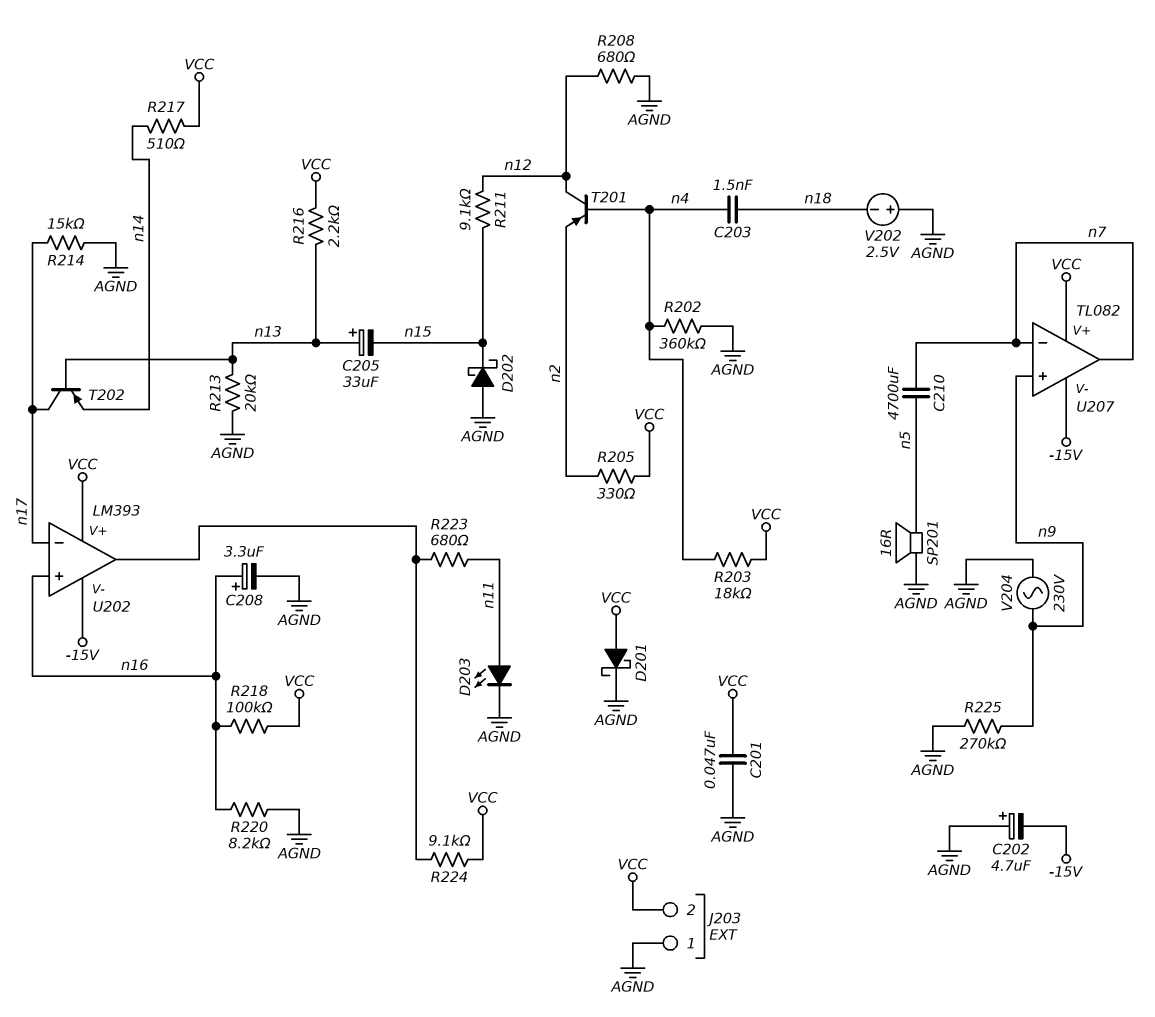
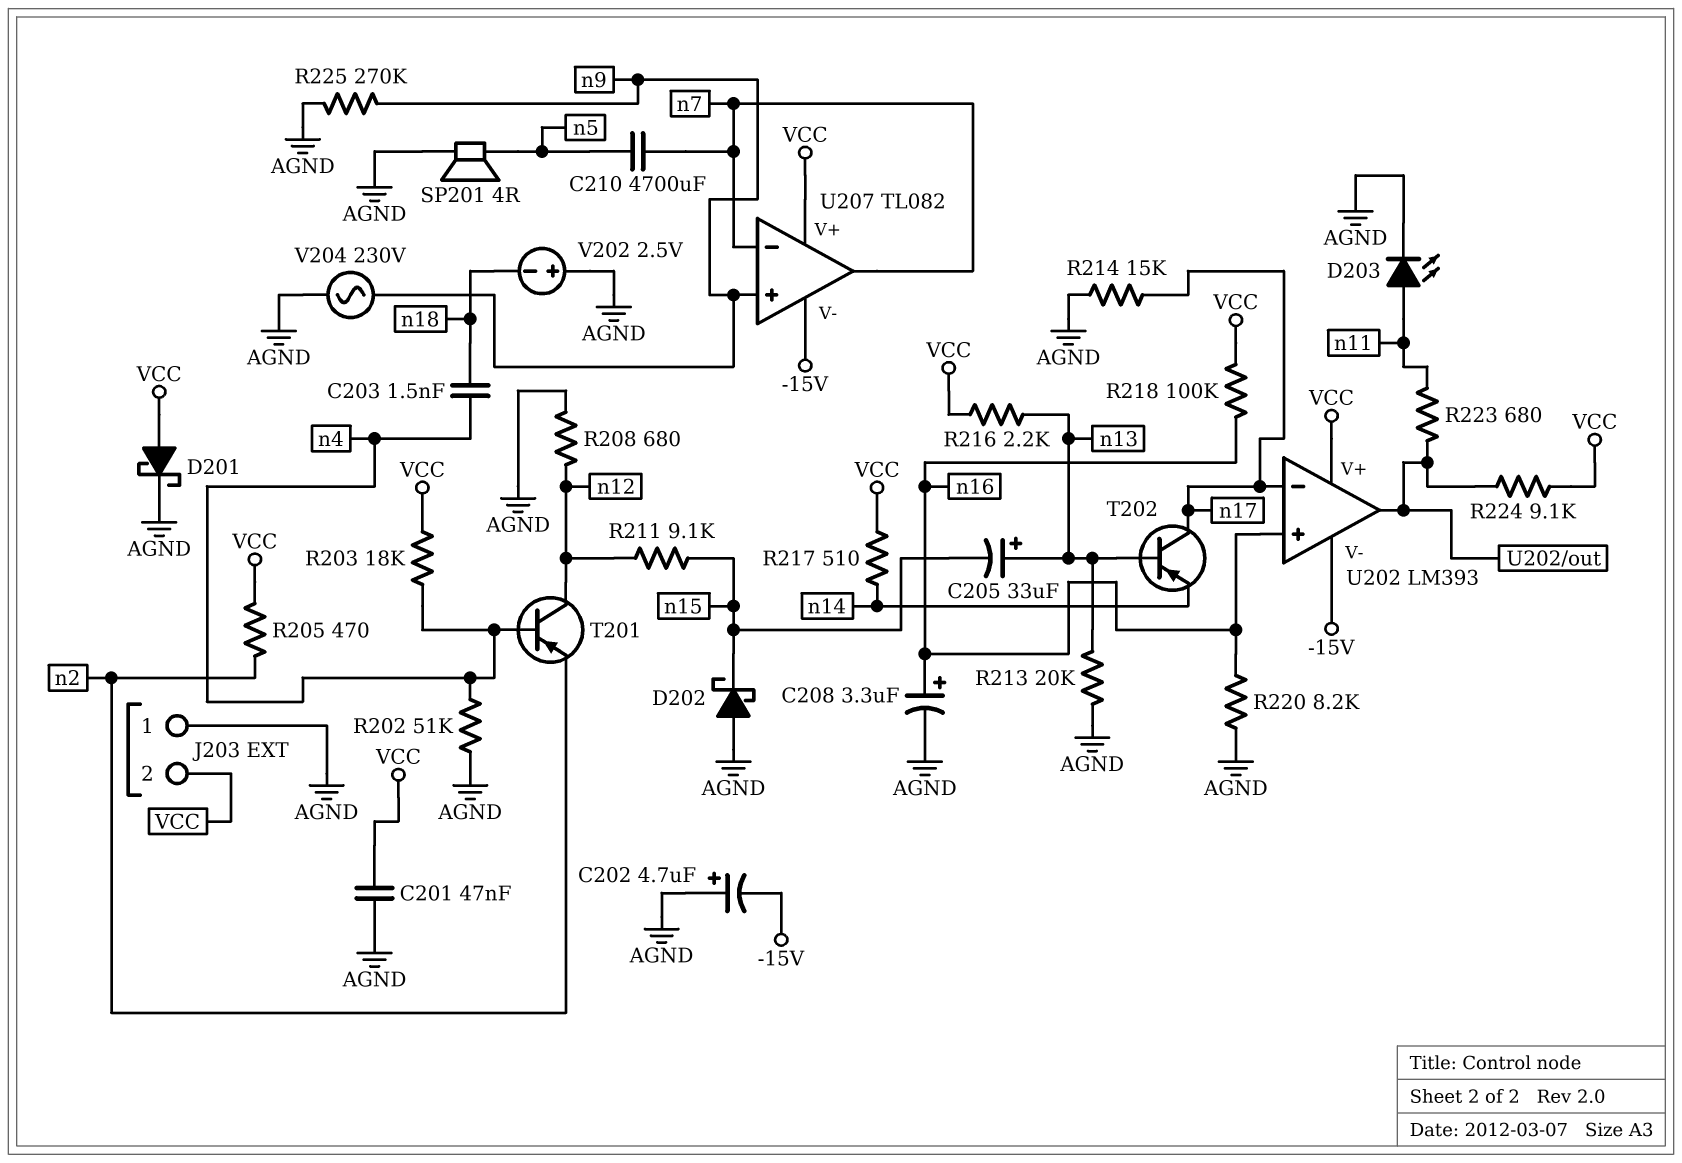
R202: 360k (AGND, n4) -> 51k (AGND, n4)
R205: 330 (VCC, n2) -> 470 (VCC, n2)
SP201: speaker 16R (AGND, n5) -> speaker 4R (AGND, n5)

